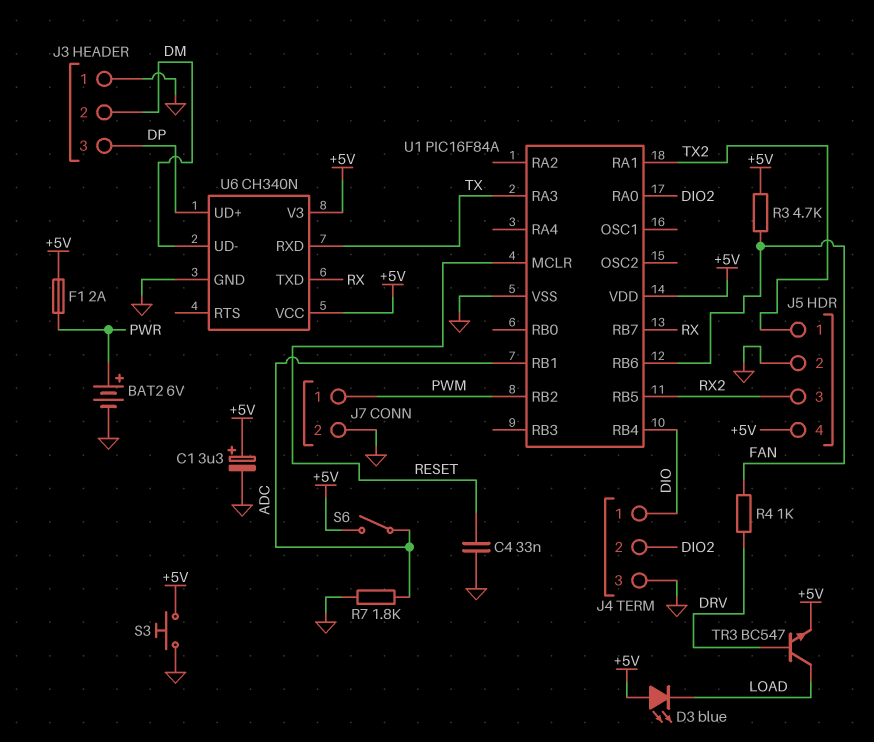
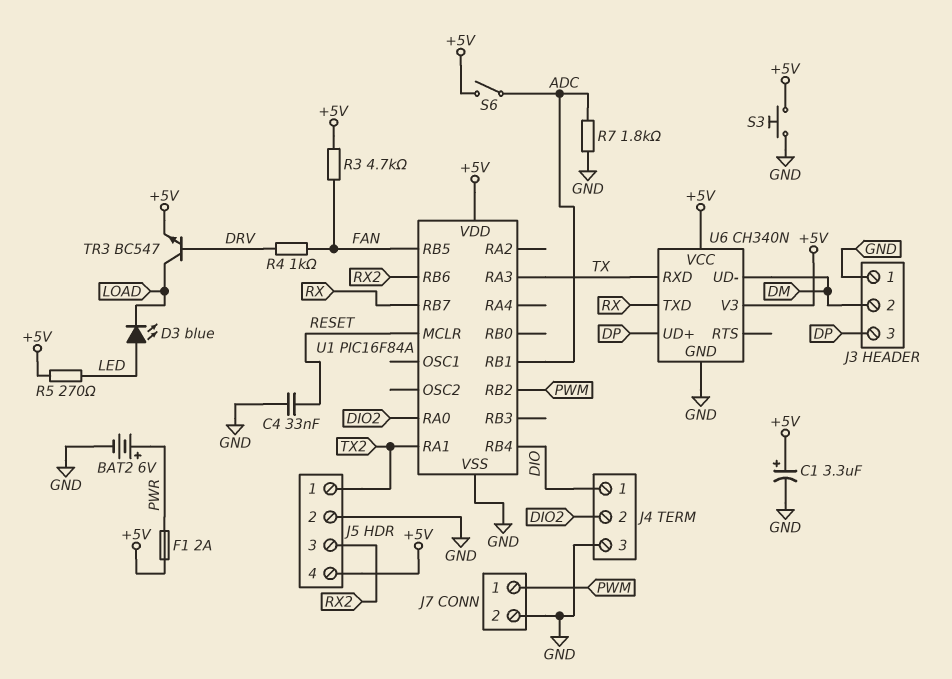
D3: LED blue (A +5V, K LOAD) -> LED blue (A LED, K LOAD)
R5: none -> 270 (+5V, LED)
U1 pin RB5: RX2 -> FAN
U1 pin RB6: FAN -> RX2

